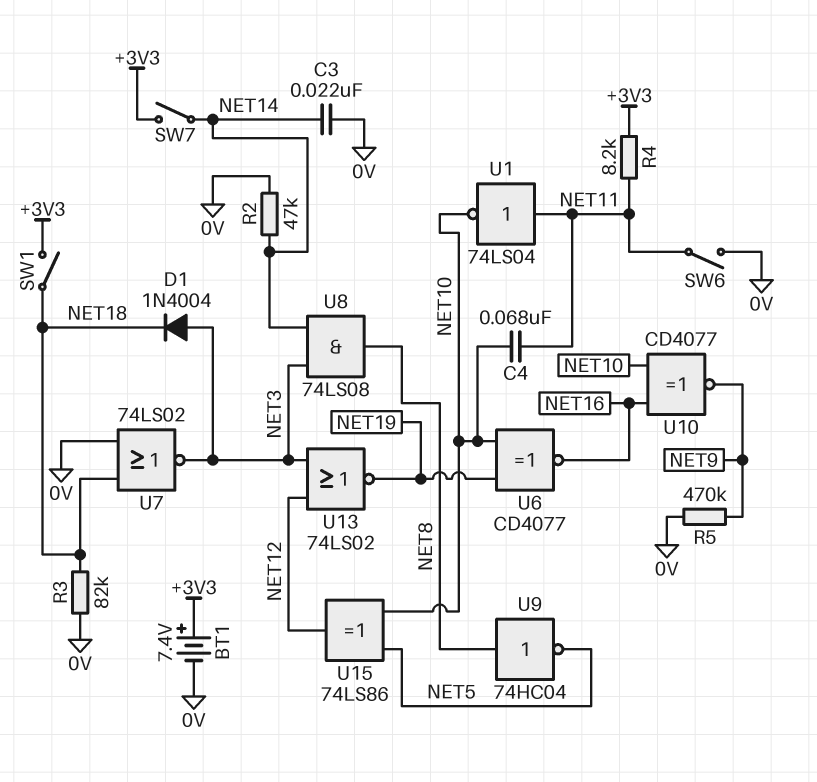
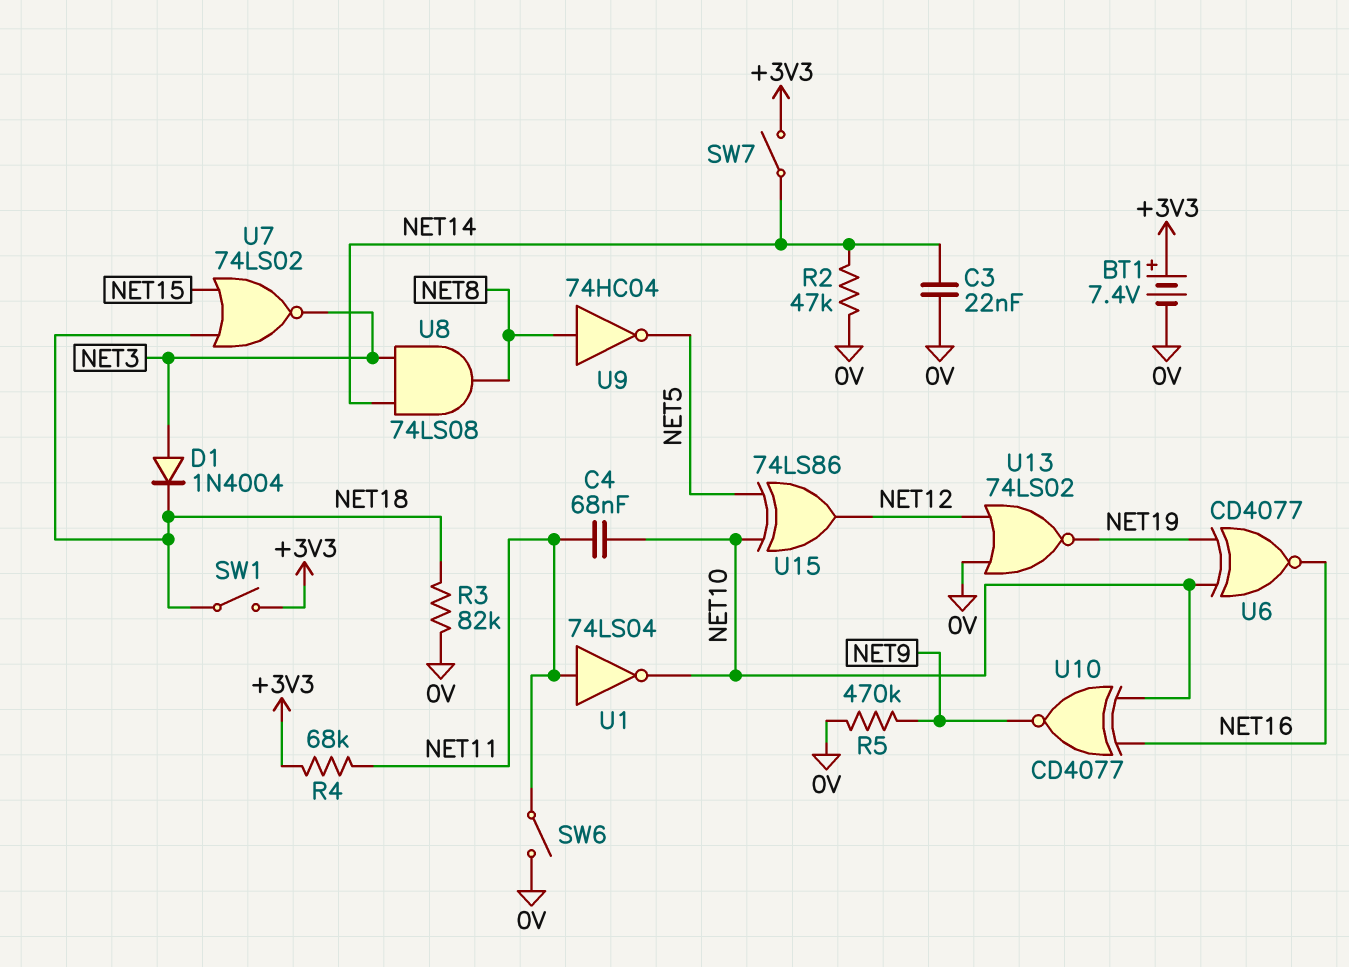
R4: 8.2k (+3V3, NET11) -> 68k (+3V3, NET11)
U7: NOR 74LS02 (in 0V, in NET18, out NET3) -> NOR 74LS02 (in NET15, in NET18, out NET3)
U13: NOR 74LS02 (in NET3, in NET12, out NET19) -> NOR 74LS02 (in 0V, in NET12, out NET19)

